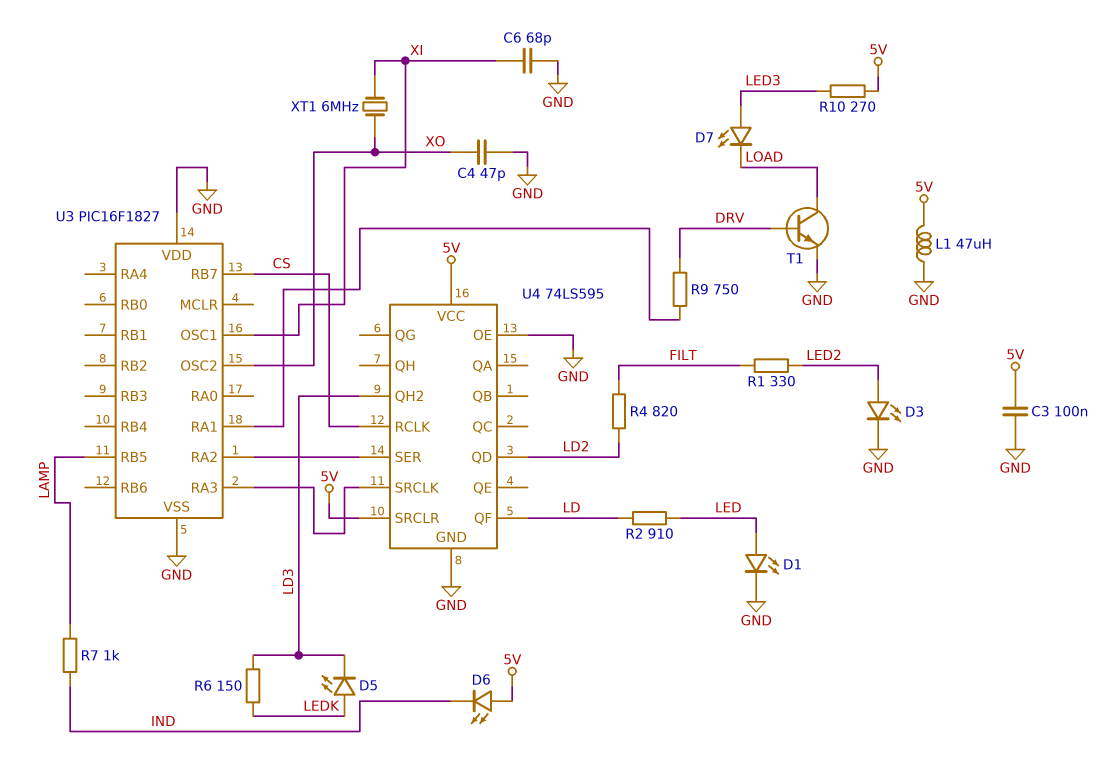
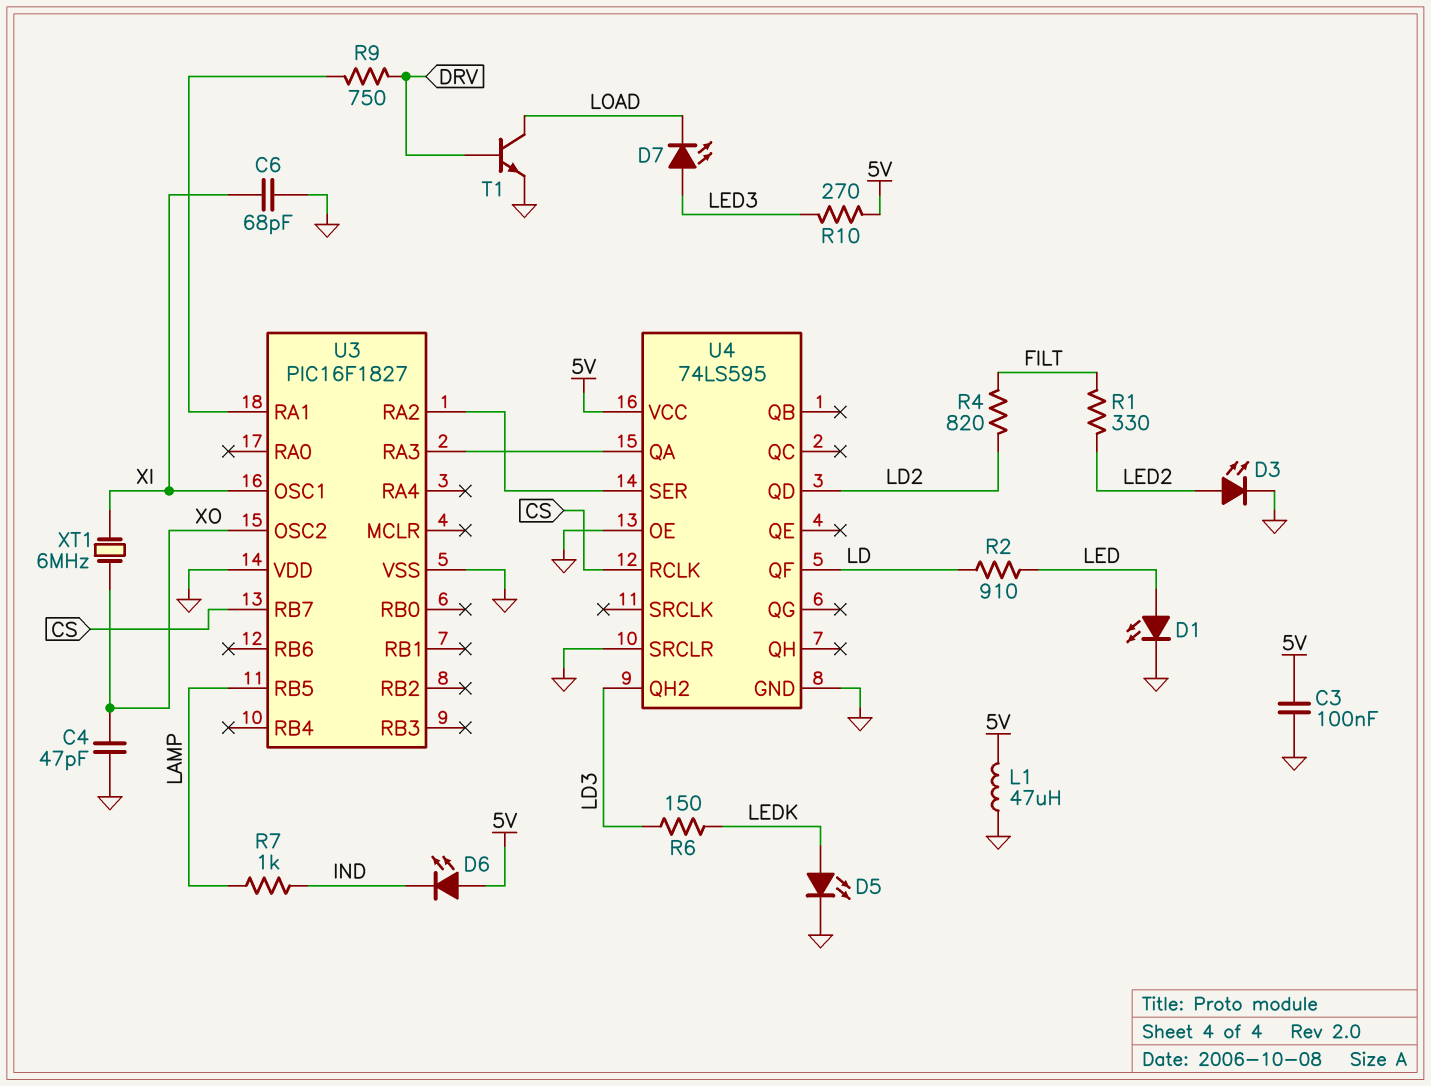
D5: LED (A LEDK, K LD3) -> LED (A LEDK, K GND)
U4 pin QA: none -> U3/RA3
U4 pin SRCLK: U3/RA3 -> none
U4 pin SRCLR: 5V -> GND

